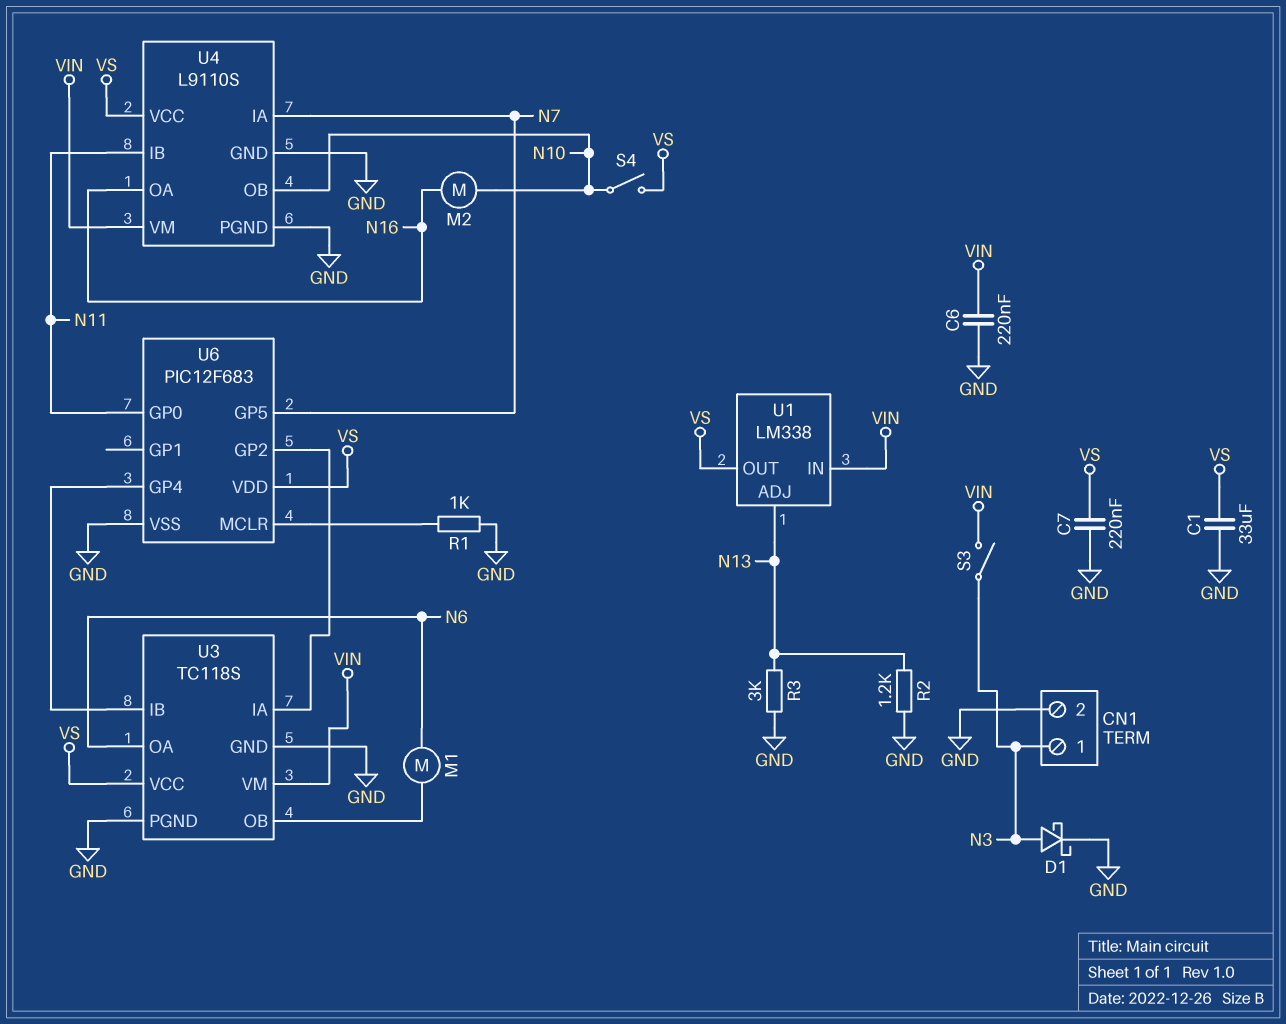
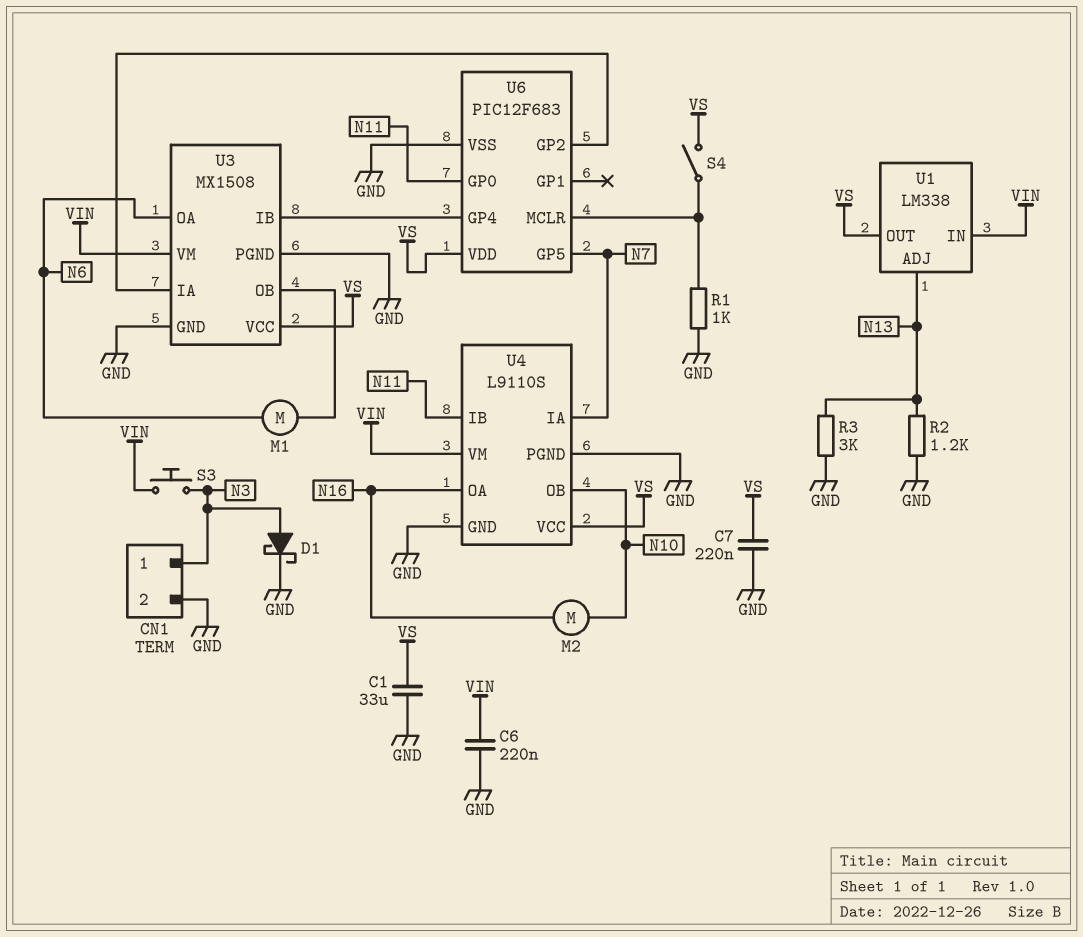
S3: switch (N3, VIN) -> button (N3, VIN)
S4: switch (N10, VS) -> switch (U6/MCLR, VS)
U3: TC118S -> MX1508

